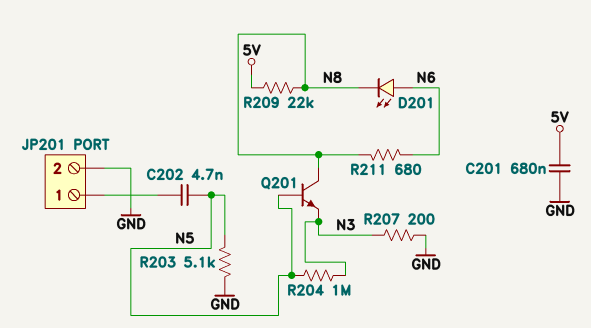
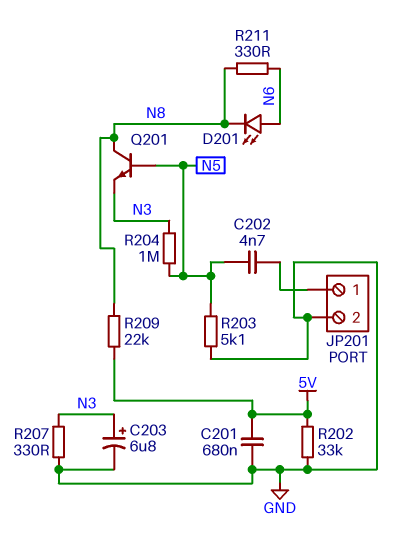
C203: none -> 6.8uF (plus N3, minus GND)
R202: none -> 33k (5V, GND)
R207: 200 (GND, N3) -> 330 (GND, N3)
R211: 680 (N6, N8) -> 330 (N6, N8)

